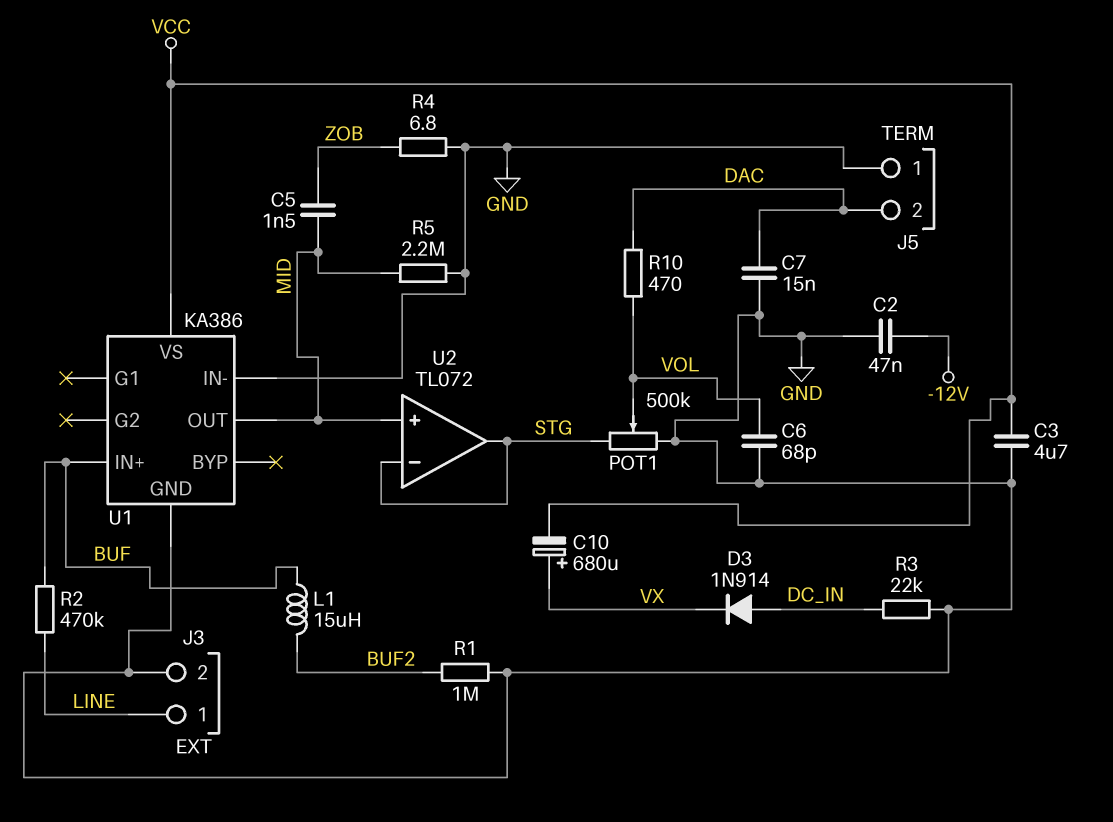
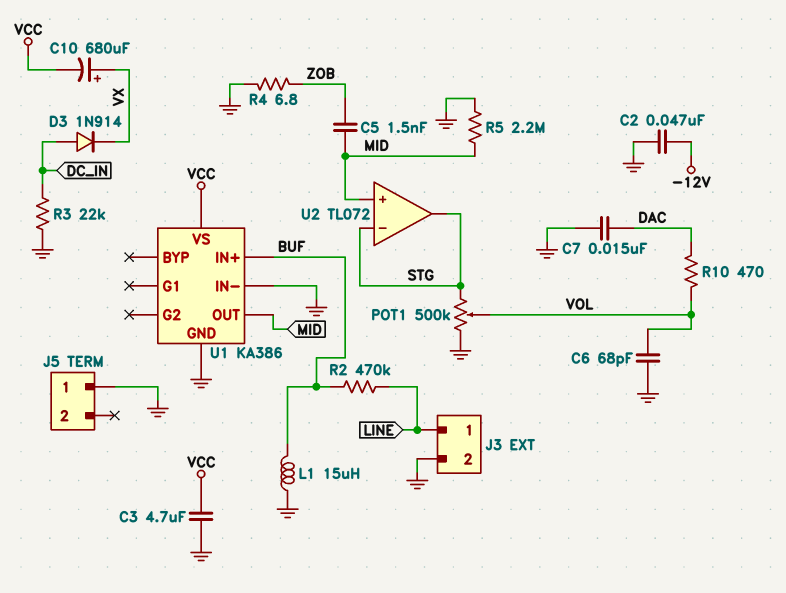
J5 pin 2: DAC -> none
L1: 15uH (BUF, BUF2) -> 15uH (BUF, GND)
R1: 1M (BUF2, GND) -> none

